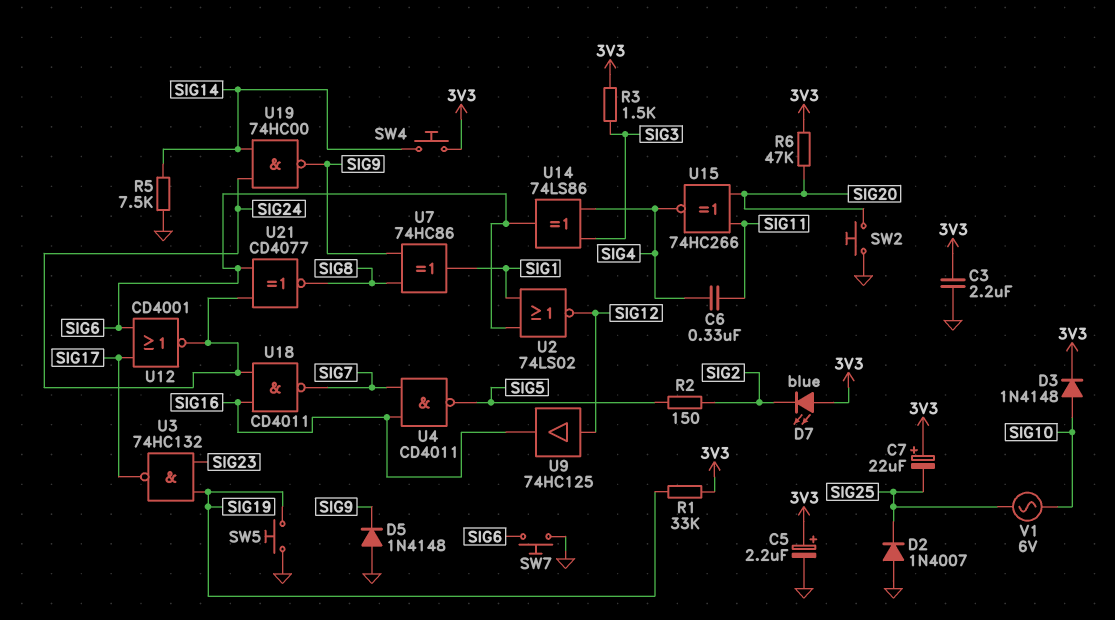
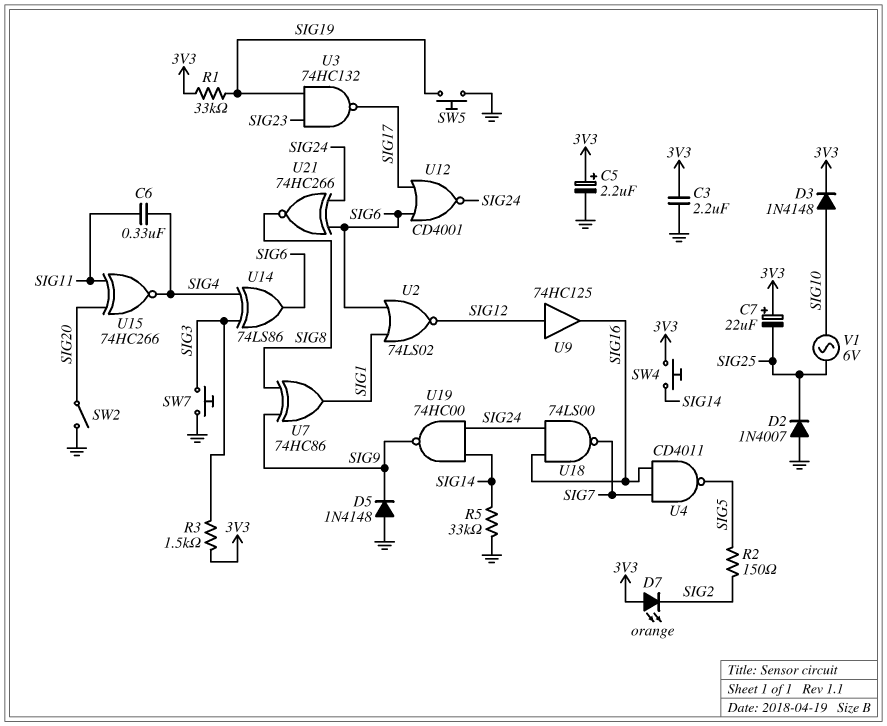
D7: LED blue (A 3V3, K SIG2) -> LED orange (A 3V3, K SIG2)
R5: 7.5k (GND, SIG14) -> 33k (GND, SIG14)
R6: 47k (3V3, SIG20) -> none
SW2: button (GND, SIG20) -> switch (GND, SIG20)
SW7: button (GND, SIG6) -> button (GND, SIG3)
U18: NAND CD4011 (in SIG16, in SIG24, out SIG7) -> NAND 74LS00 (in SIG16, in SIG24, out SIG7)
U21: XNOR CD4077 (in SIG6, in SIG24, out SIG8) -> XNOR 74HC266 (in SIG6, in SIG24, out SIG8)

